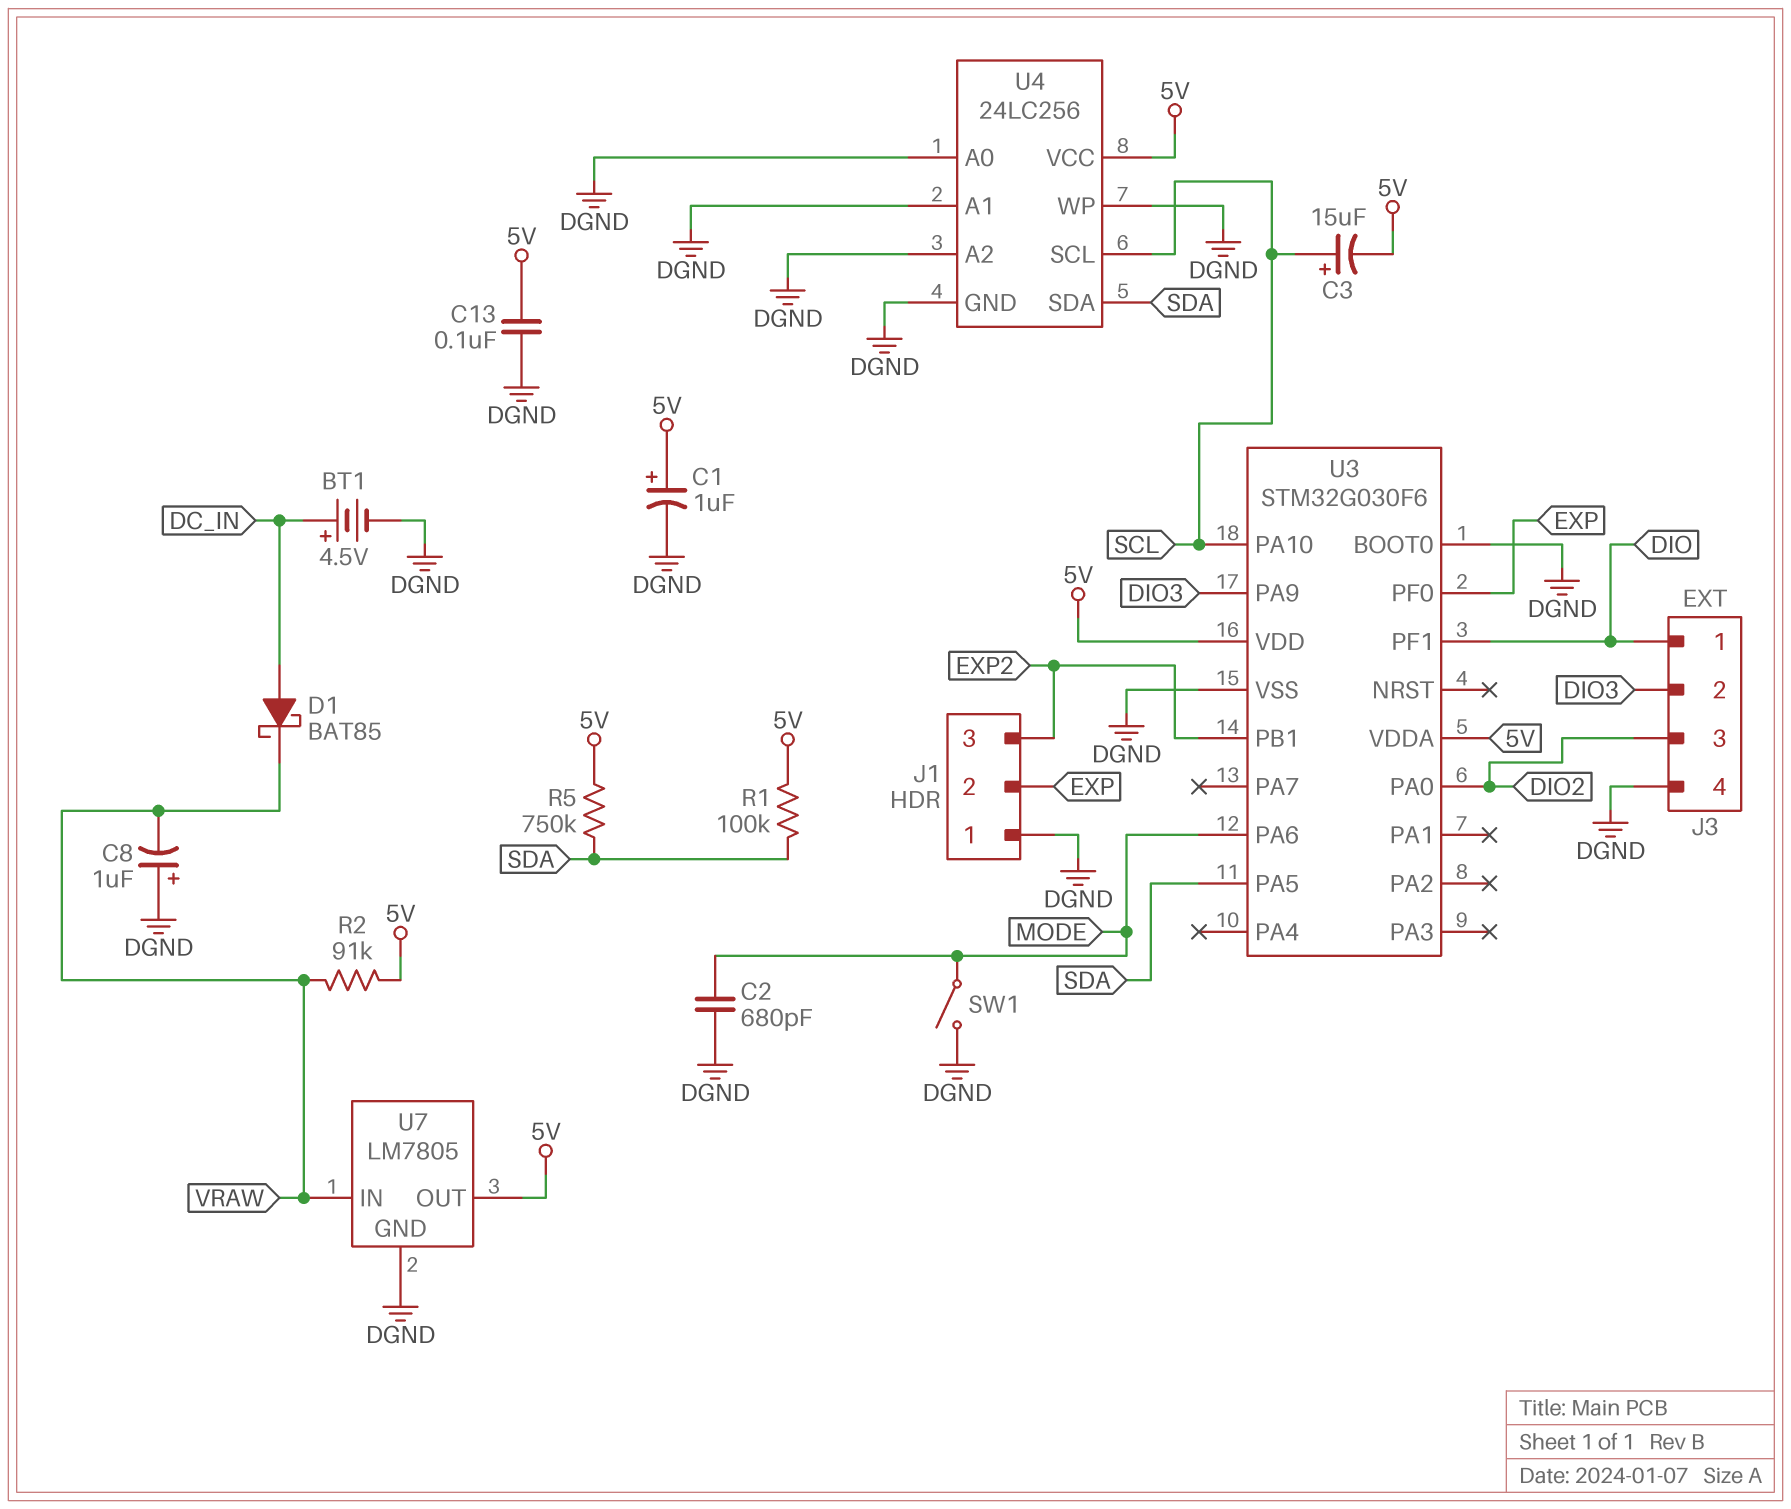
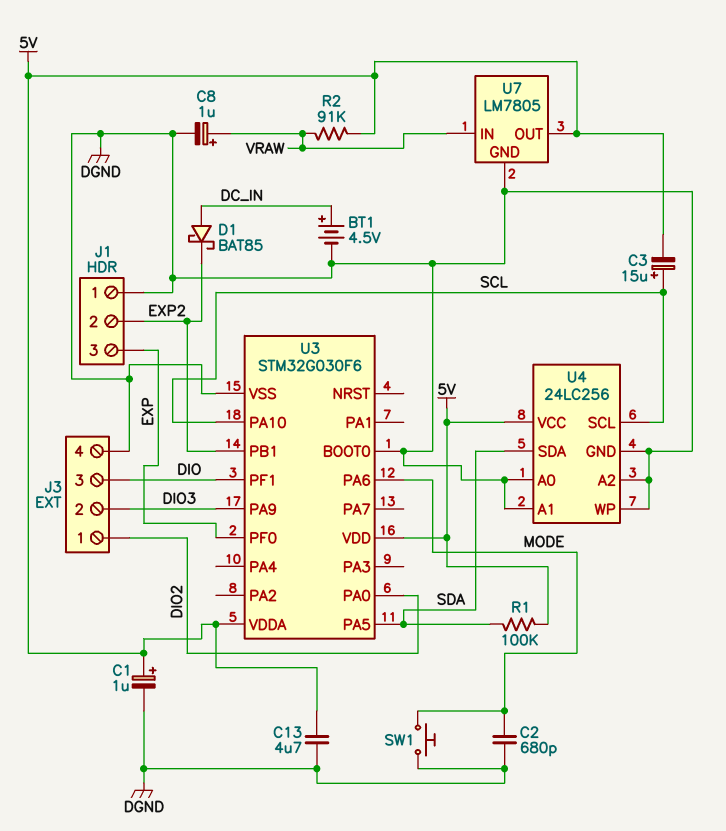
C8: 1uF (plus DGND, minus VRAW) -> 1uF (plus VRAW, minus DGND)
C13: 100nF (5V, DGND) -> 4.7uF (5V, DGND)
D1: schottky BAT85 (A DC_IN, K VRAW) -> schottky BAT85 (A DC_IN, K EXP2)
J1 pin 2: EXP -> EXP2
J1 pin 3: EXP2 -> EXP
J3 pin 1: DIO -> DIO2
J3 pin 3: DIO2 -> DIO
R5: 750k (5V, SDA) -> none
SW1: switch (DGND, MODE) -> button (DGND, MODE)

